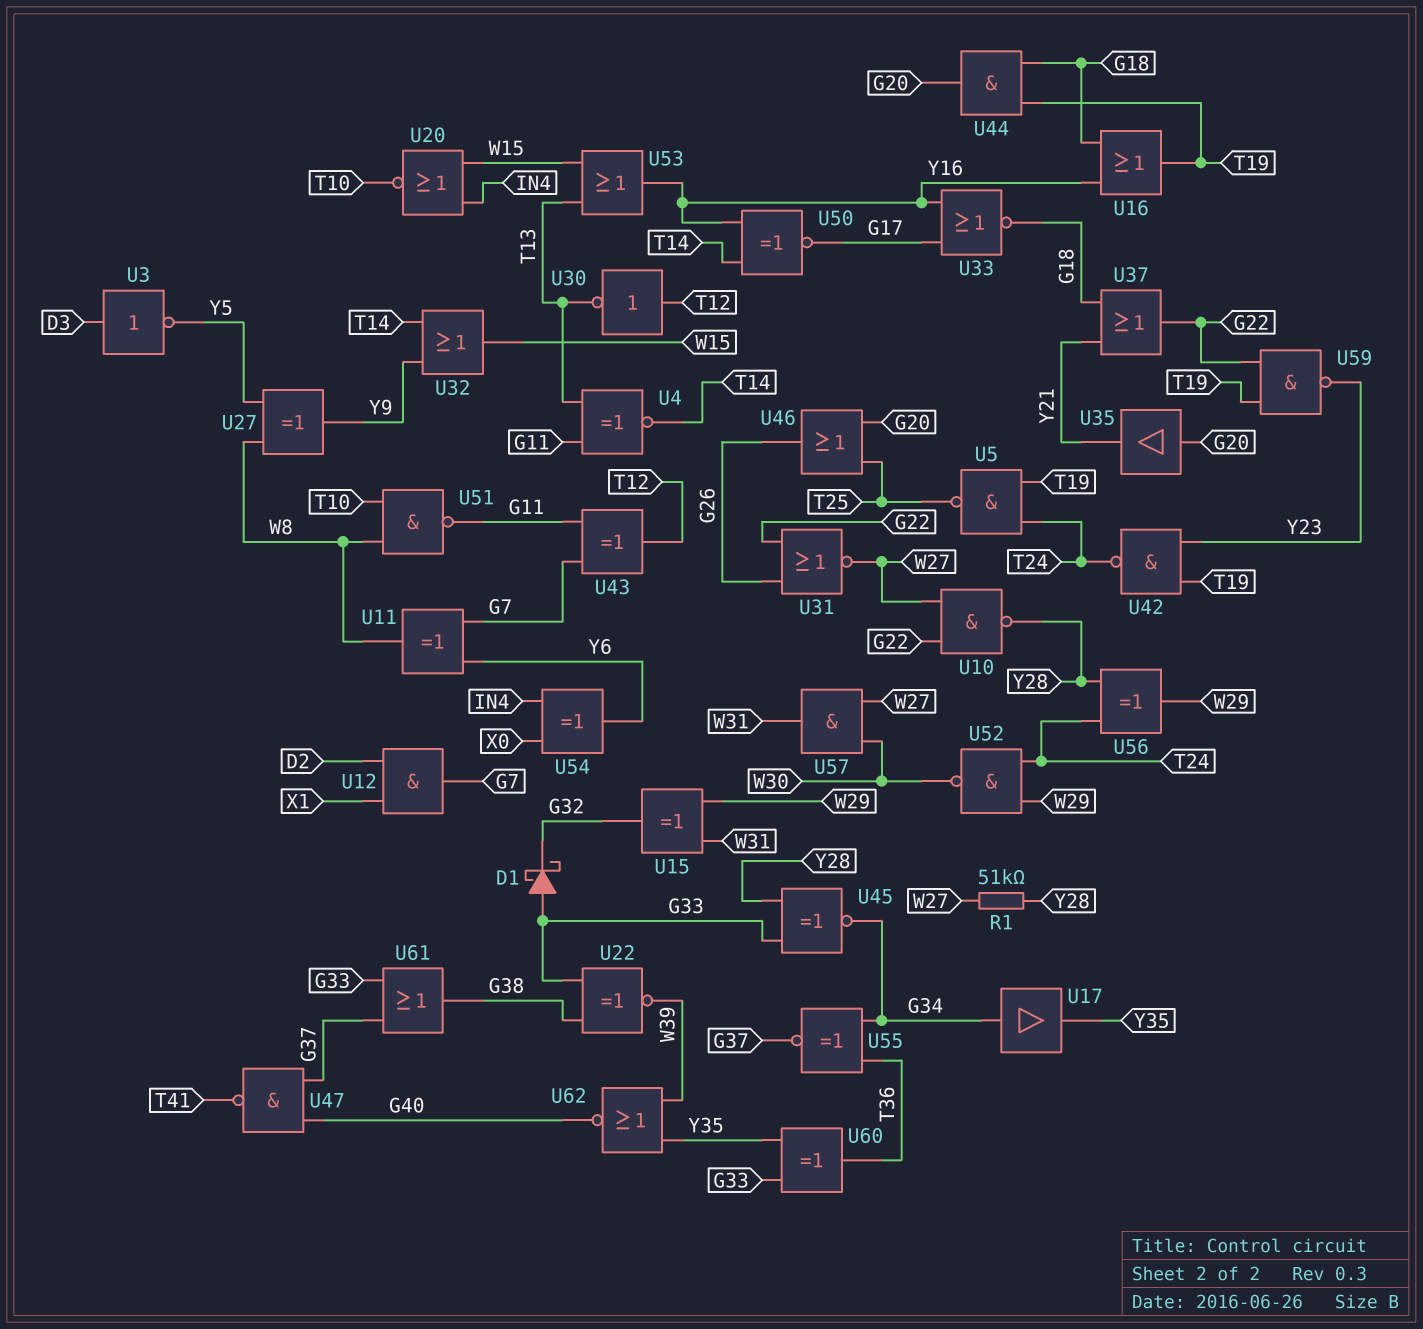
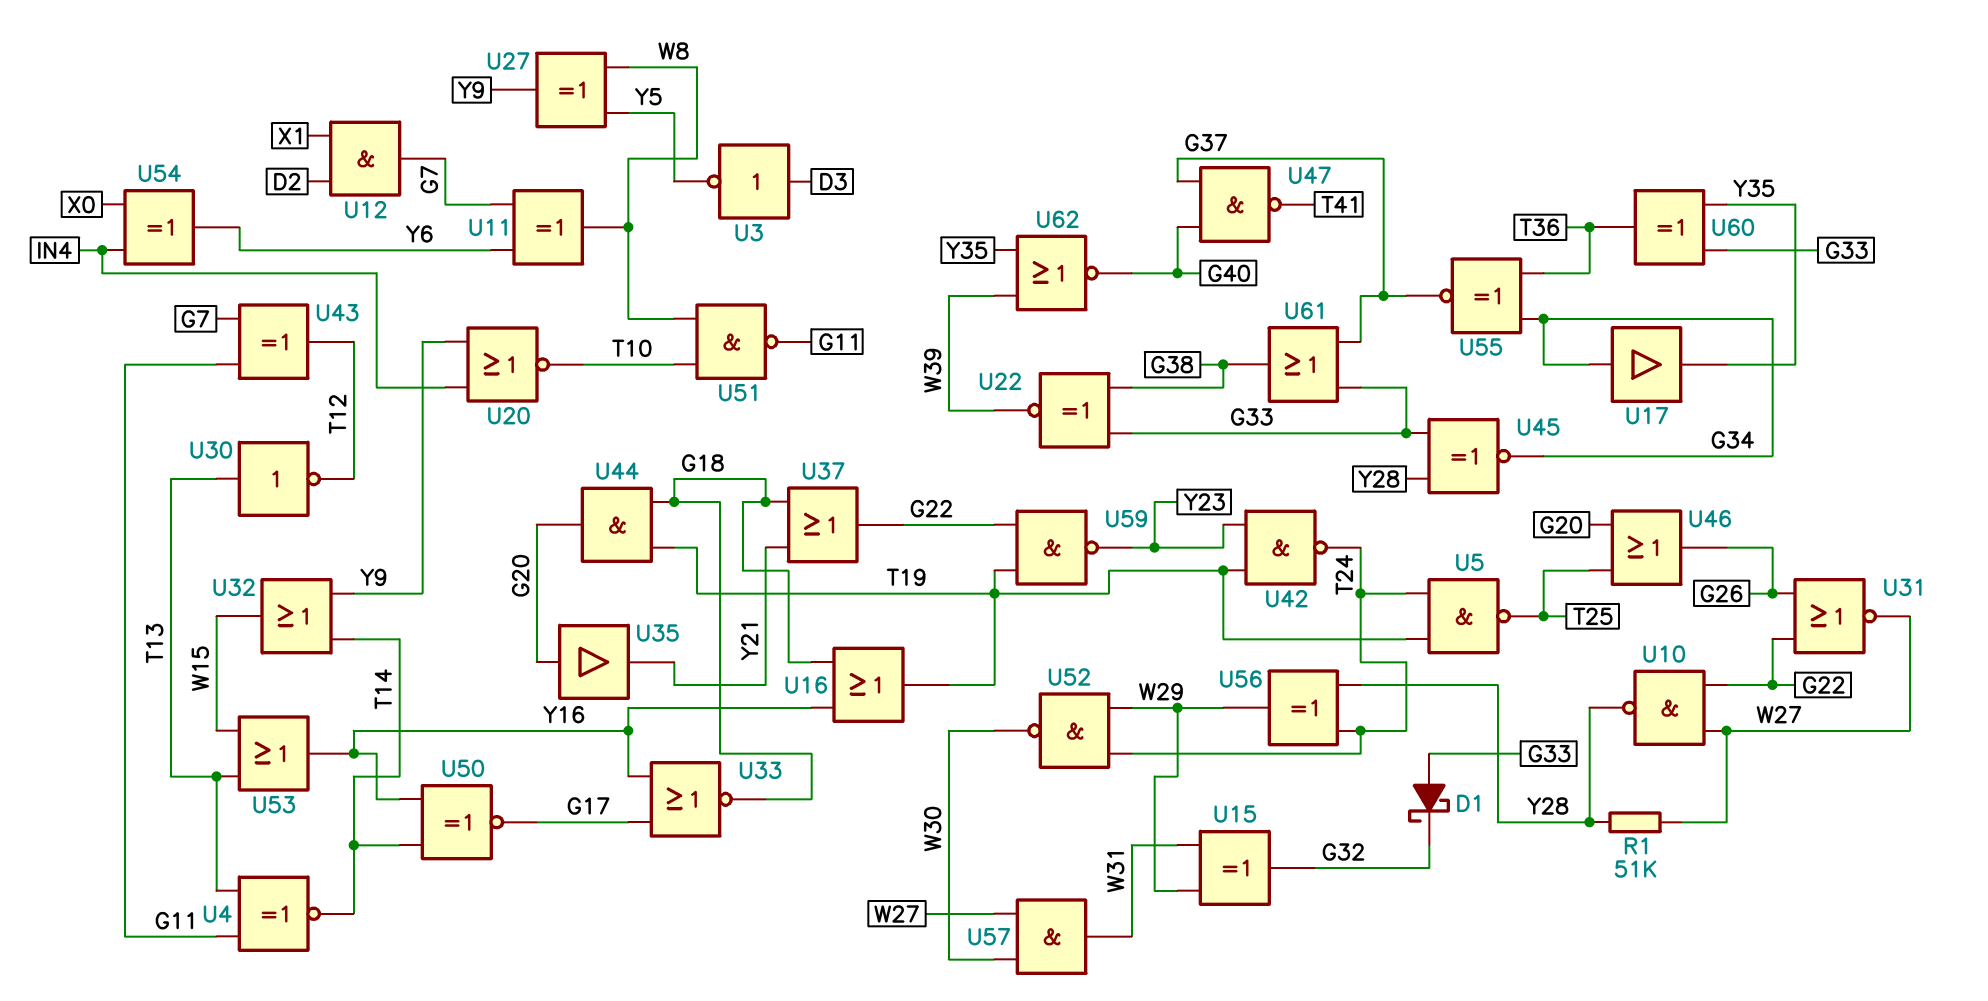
U20: NOR (in IN4, in W15, out T10) -> NOR (in IN4, in Y9, out T10)
U30: NOT (in T12, out T13) -> NOT (in T13, out T12)

